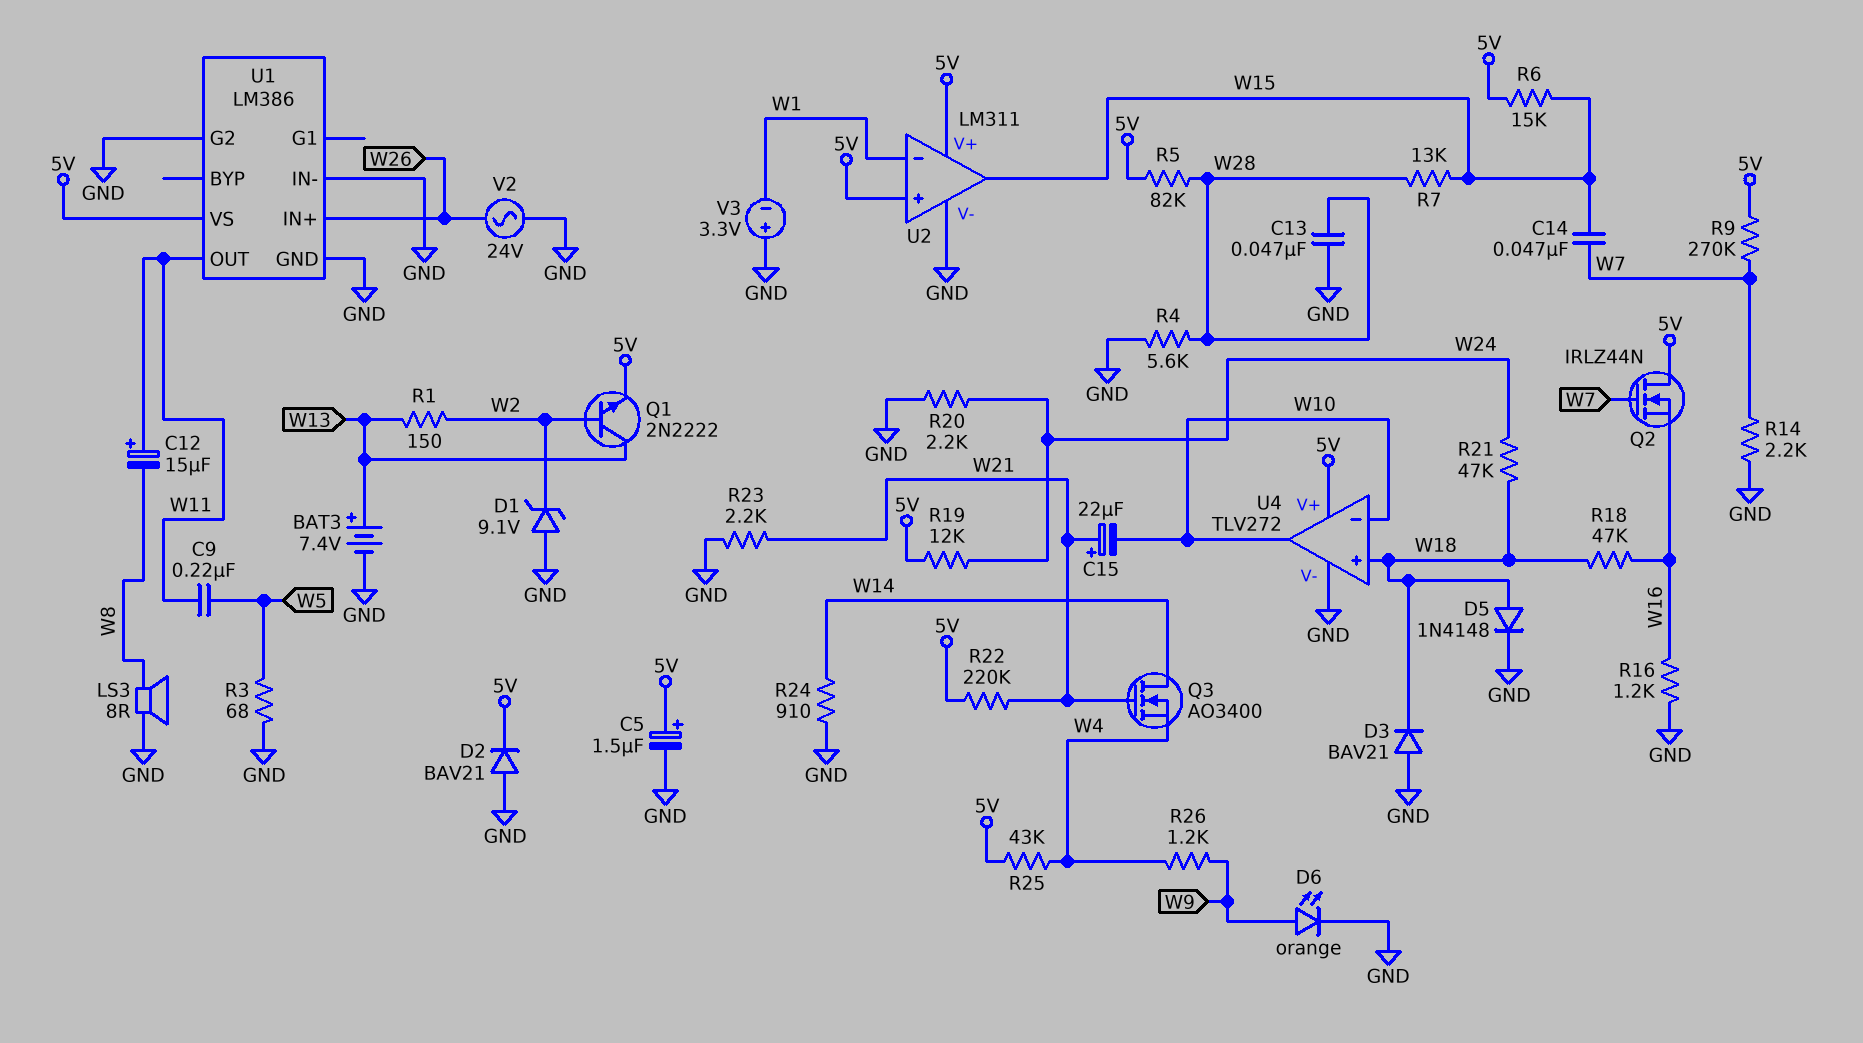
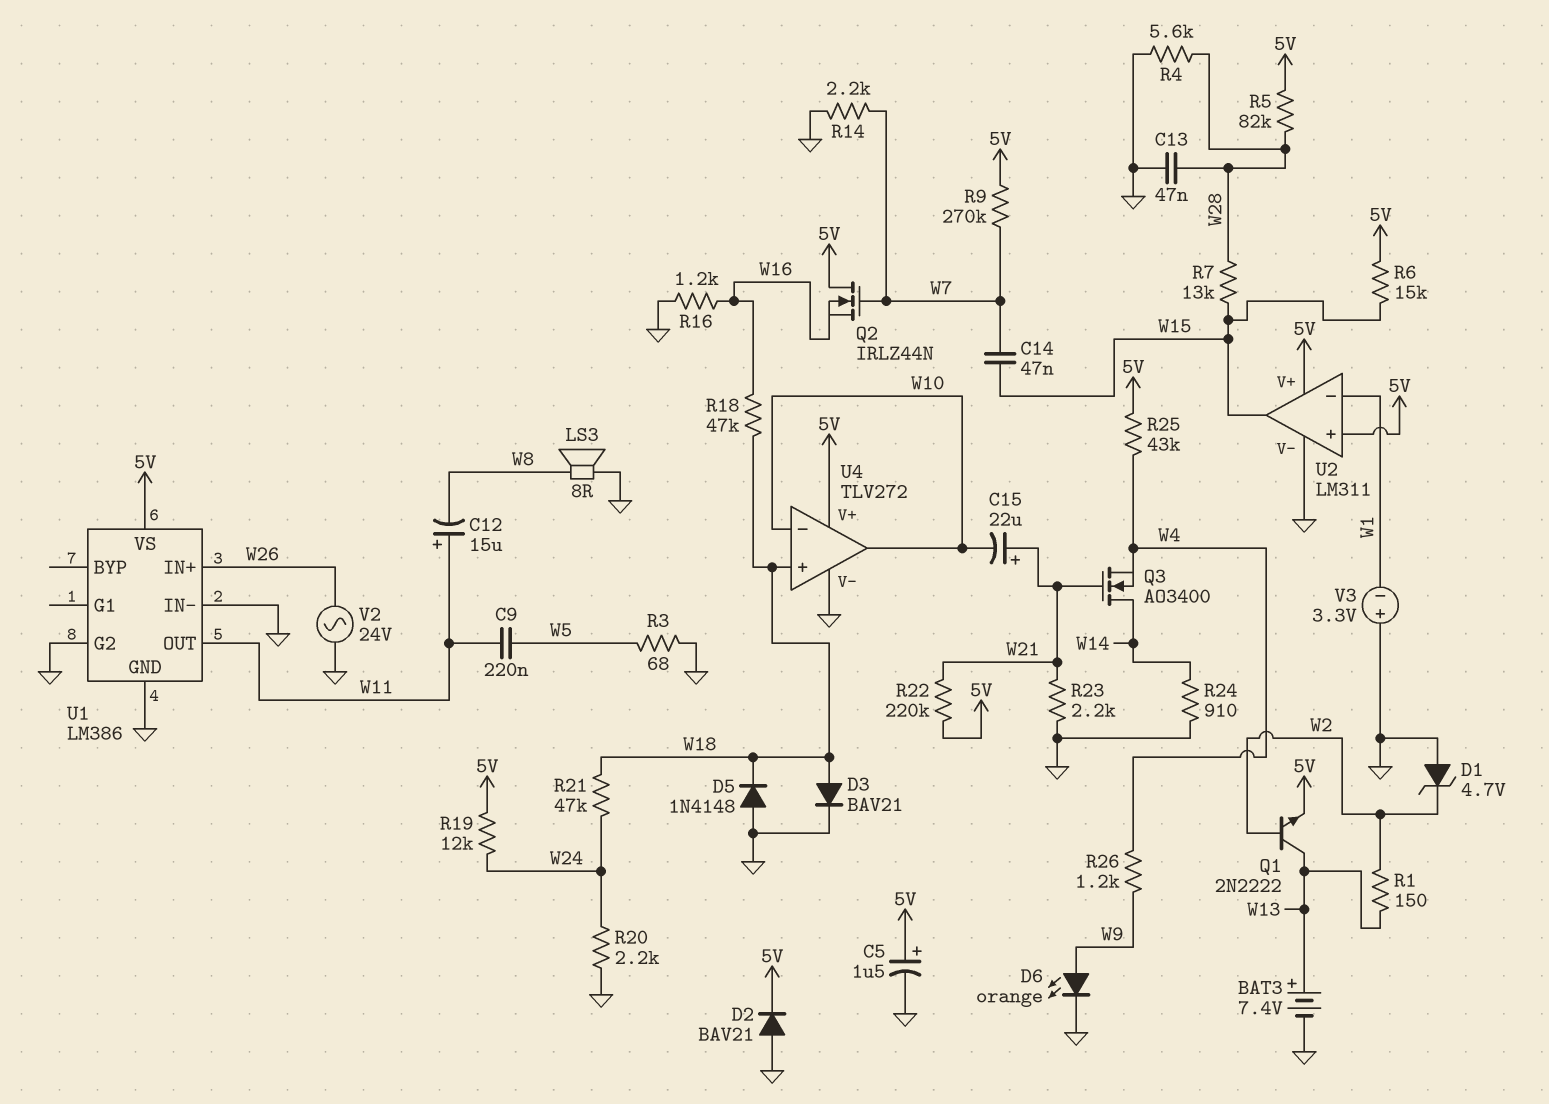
D1: zener 9.1V (A GND, K W2) -> zener 4.7V (A GND, K W2)
D3: diode BAV21 (A GND, K W18) -> diode BAV21 (A W18, K GND)
D5: diode 1N4148 (A W18, K GND) -> diode 1N4148 (A GND, K W18)

